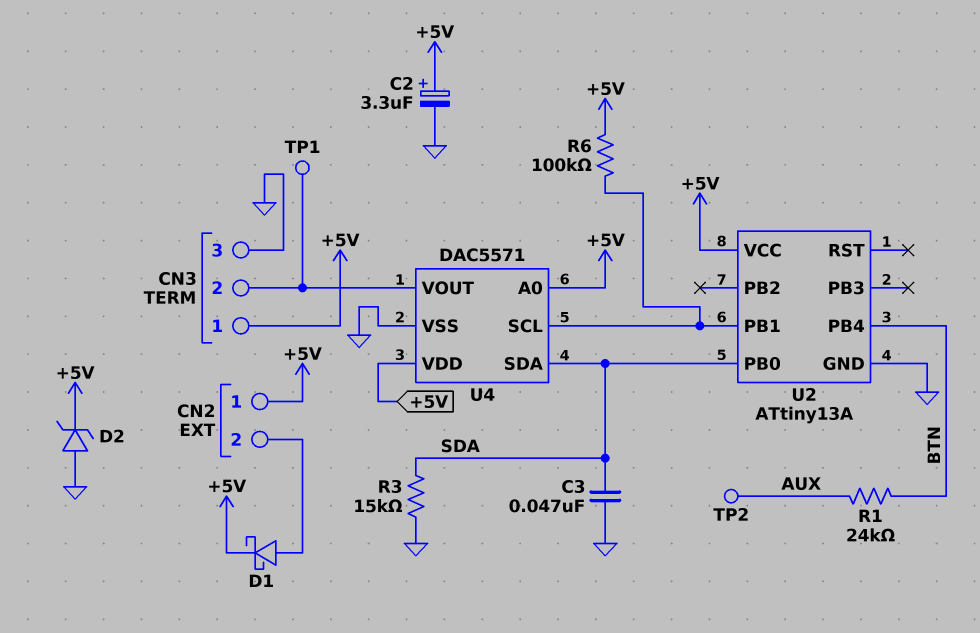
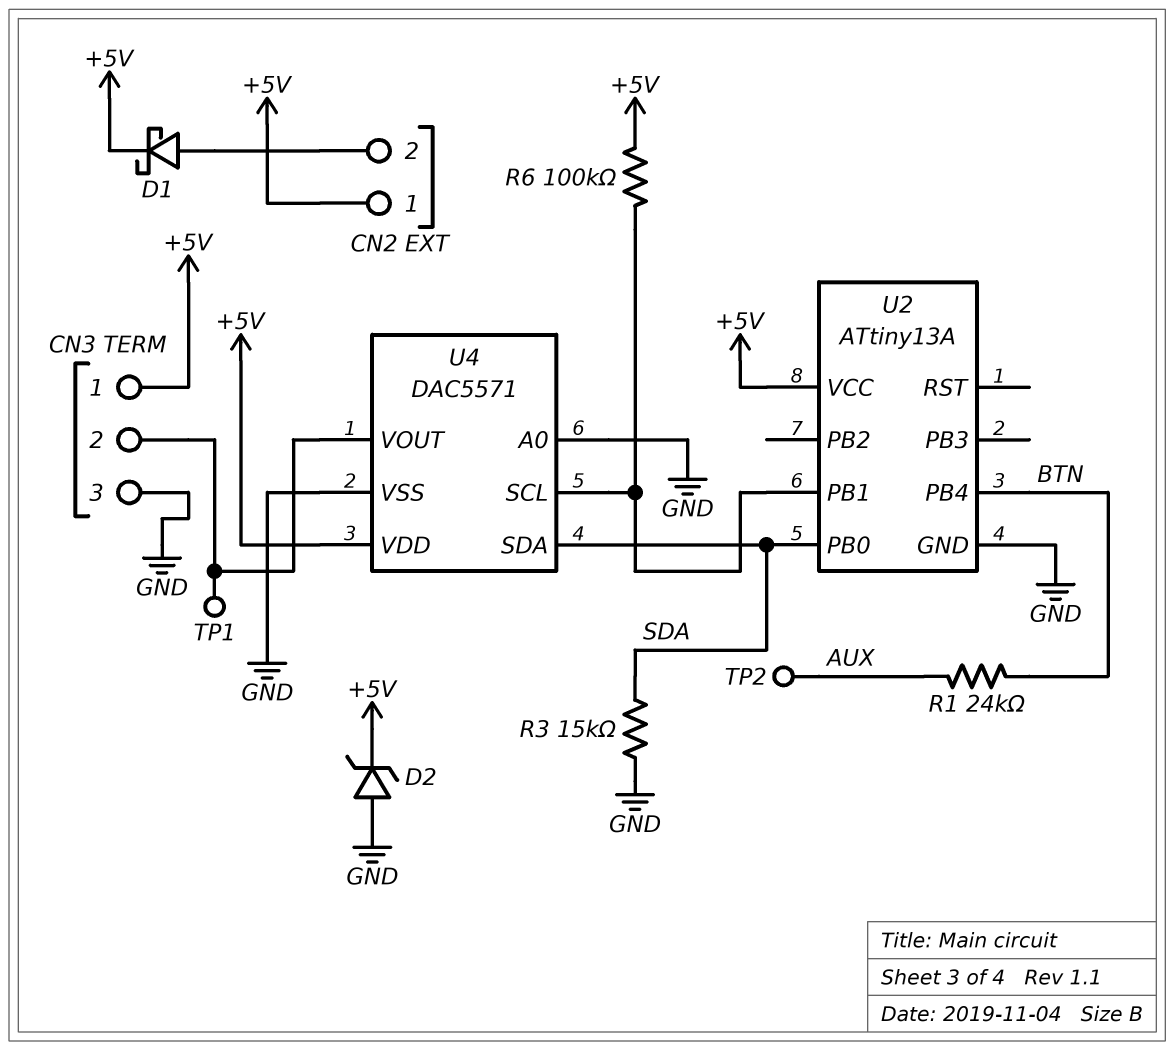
C2: 3.3uF (plus +5V, minus GND) -> none
C3: 47nF (GND, SDA) -> none
U4 pin A0: +5V -> GND

